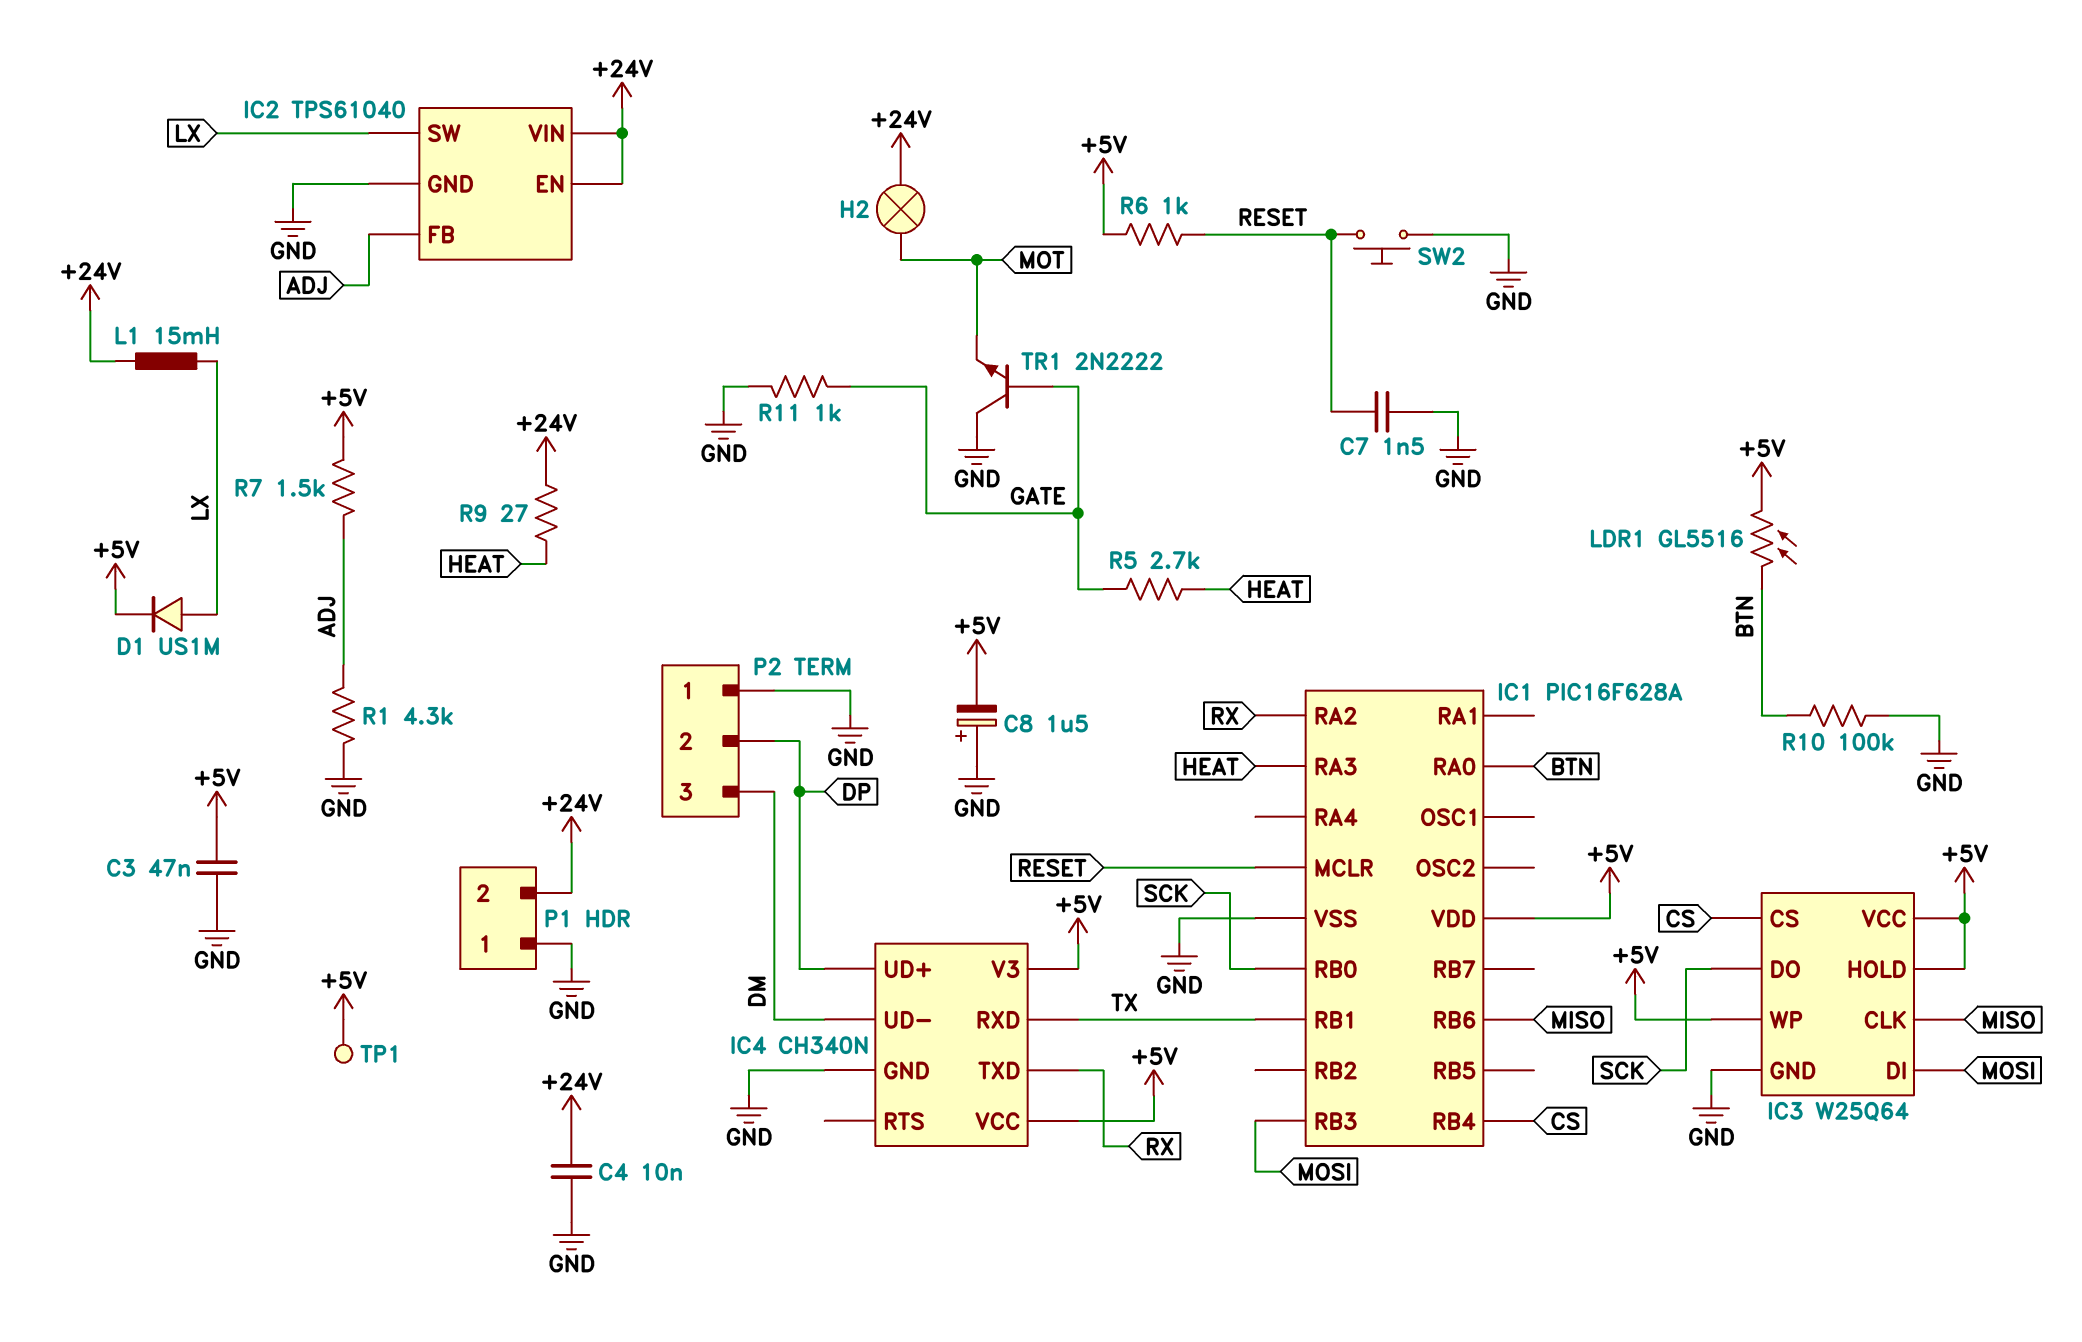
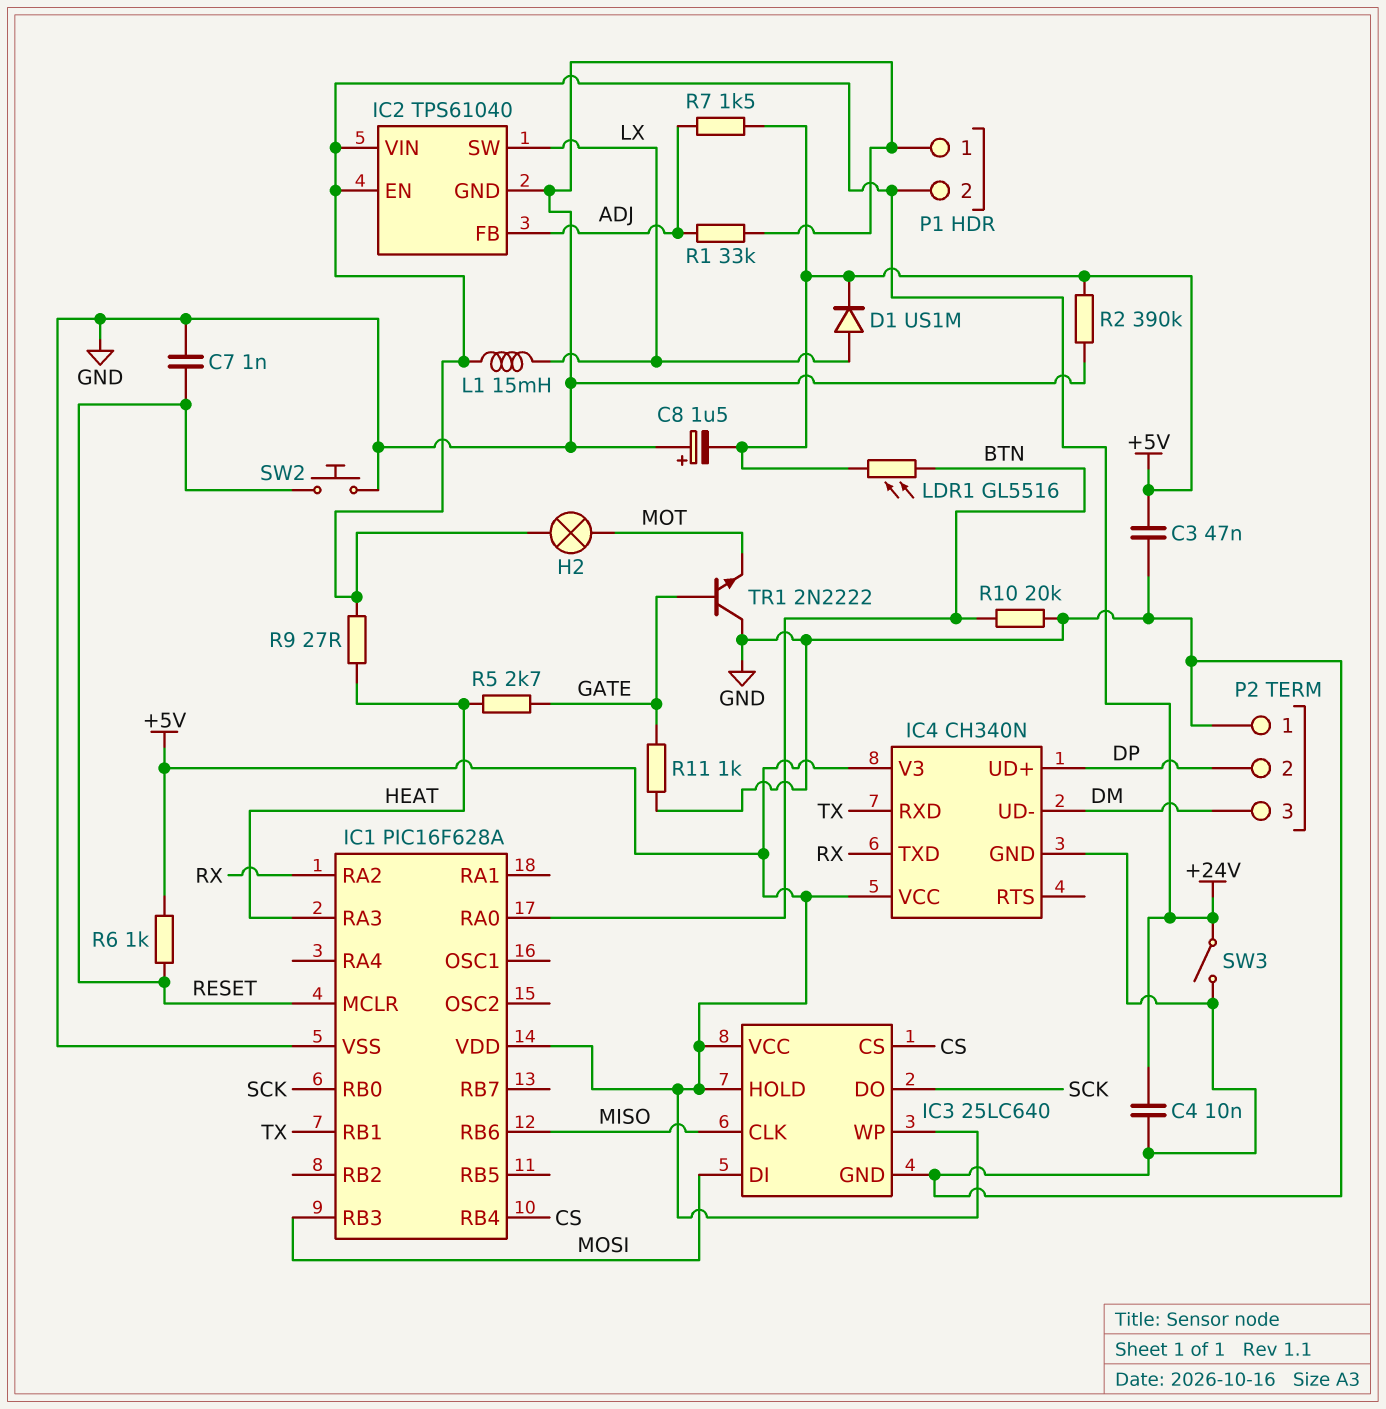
C7: 1.5nF (GND, RESET) -> 1nF (GND, RESET)
IC3: W25Q64 -> 25LC640
R1: 4.3k (ADJ, GND) -> 33k (ADJ, GND)
R2: none -> 390k (+5V, GND)
R10: 100k (BTN, GND) -> 20k (BTN, GND)
SW3: none -> switch (+24V, GND)
TP1: test point (+5V) -> none

